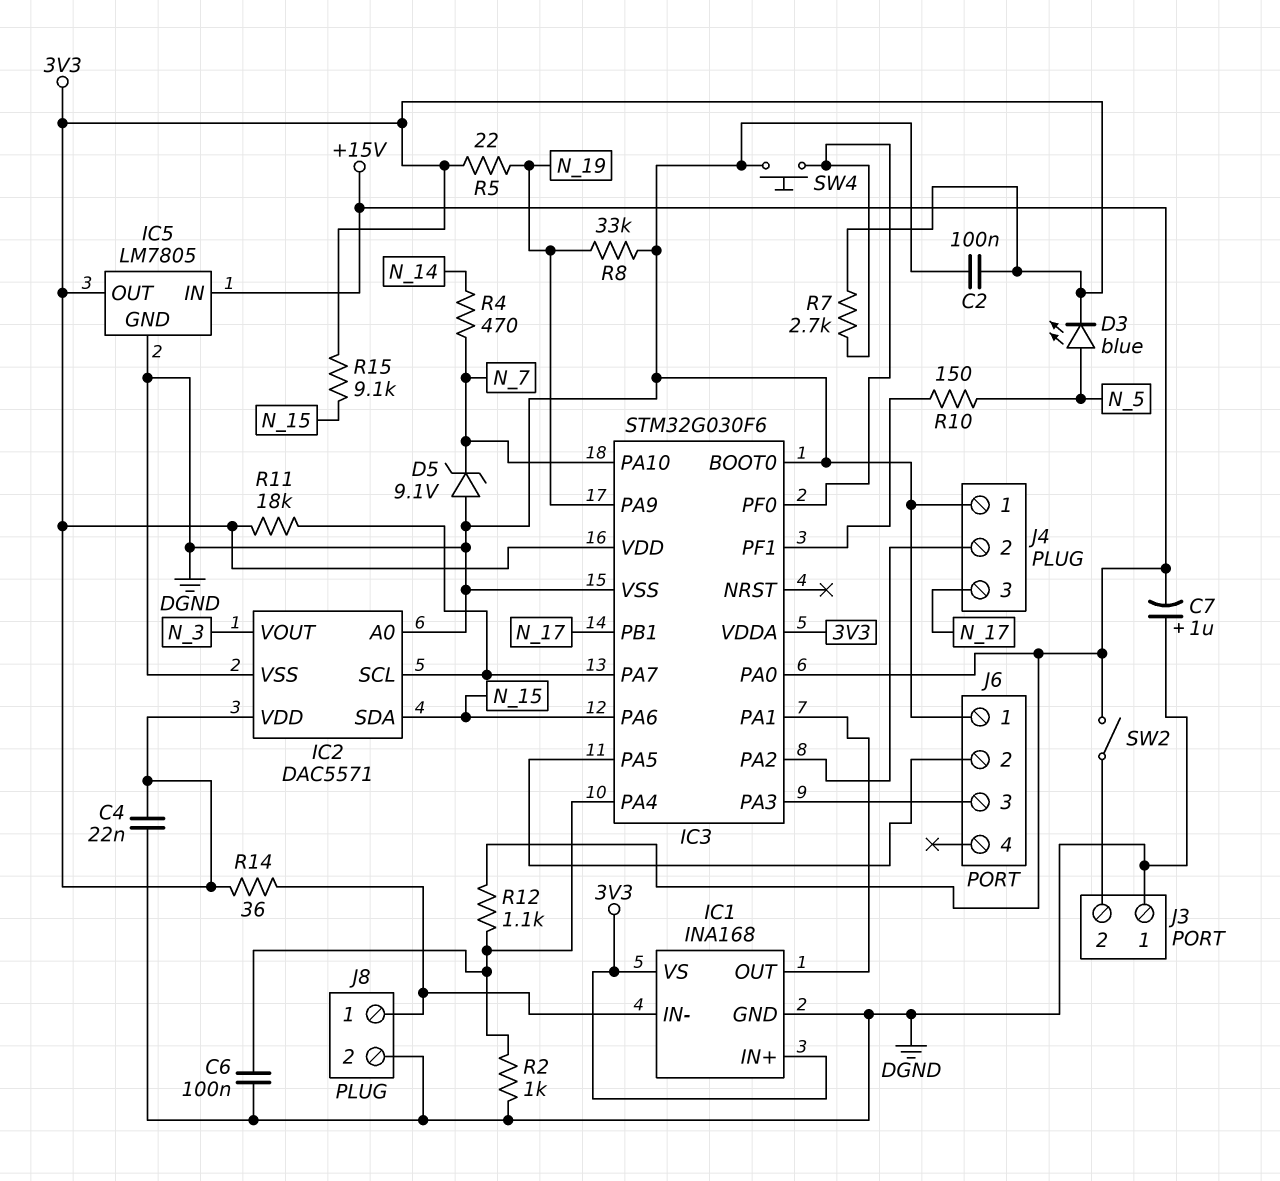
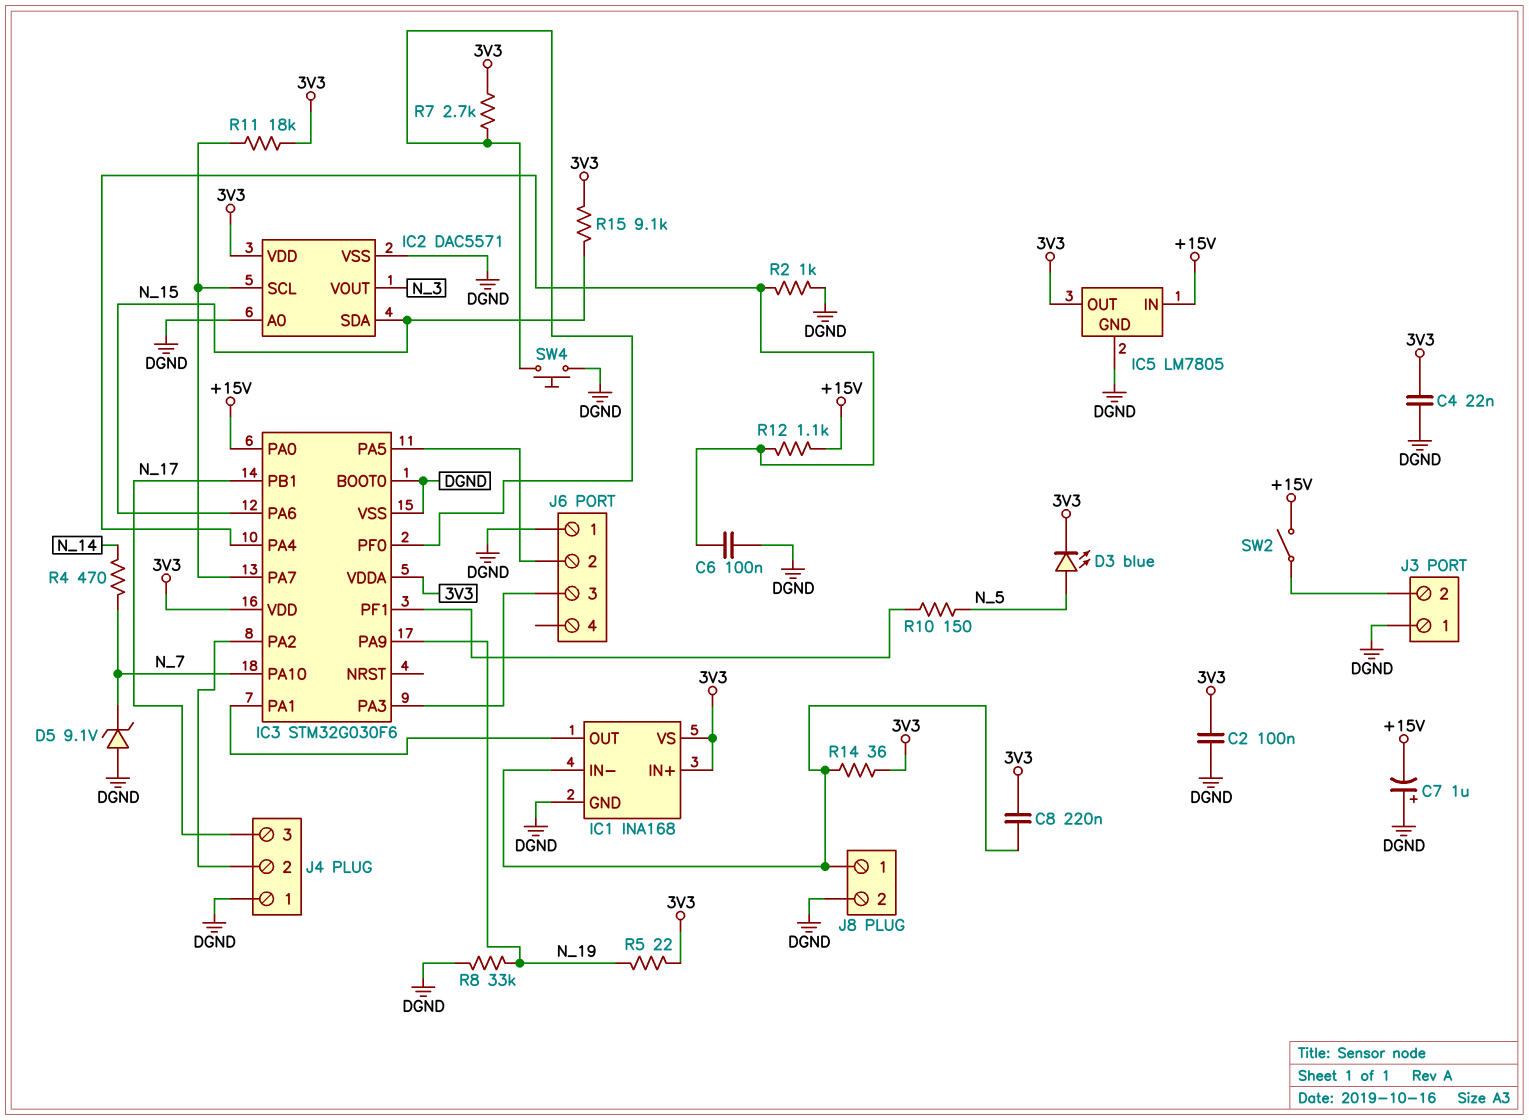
C8: none -> 220nF (3V3, IC1/IN-)

